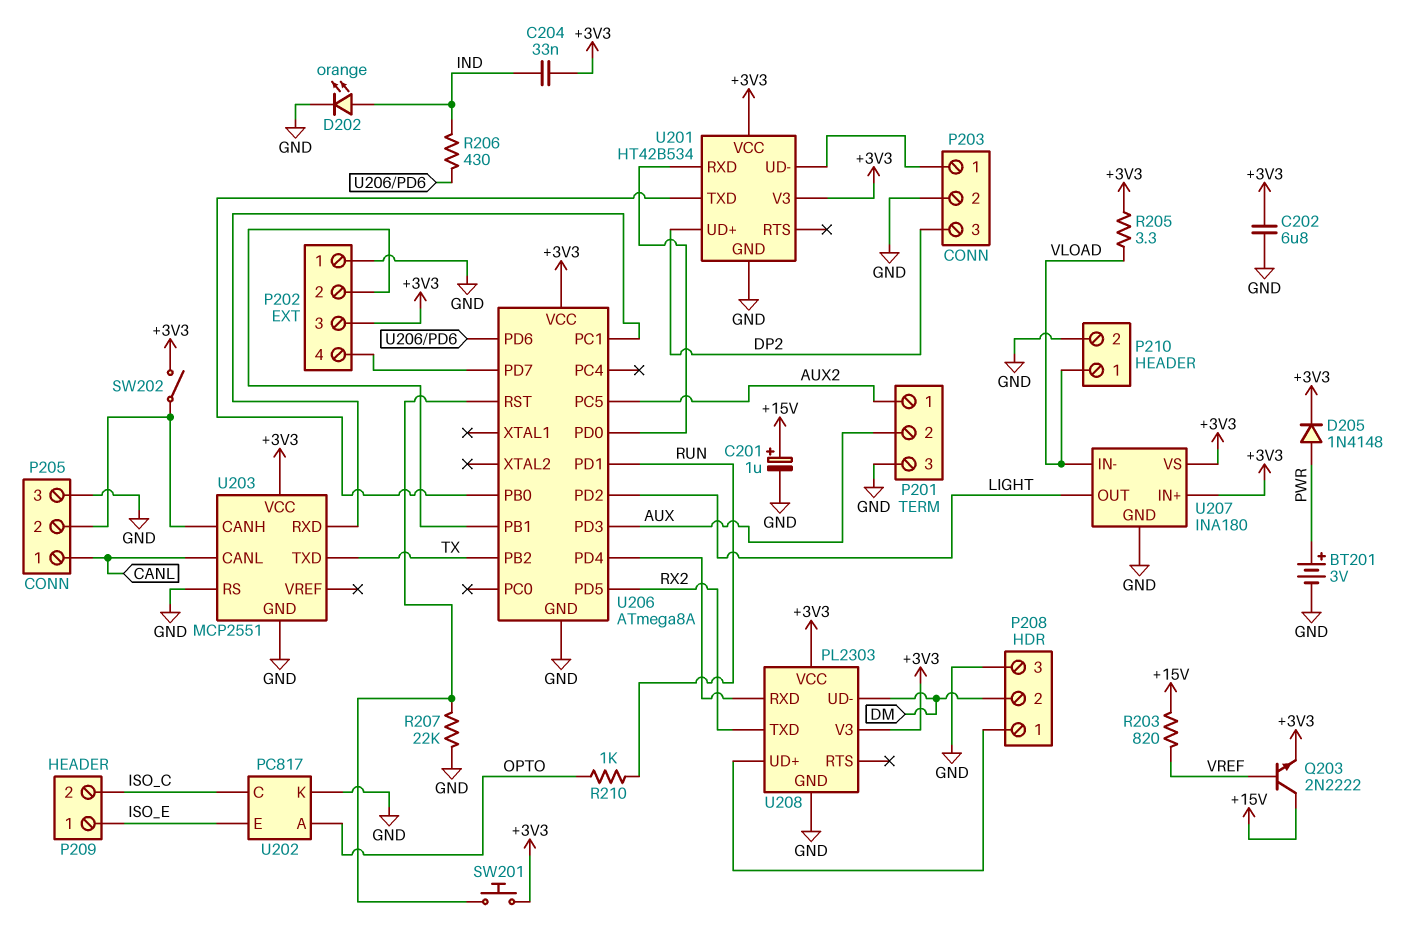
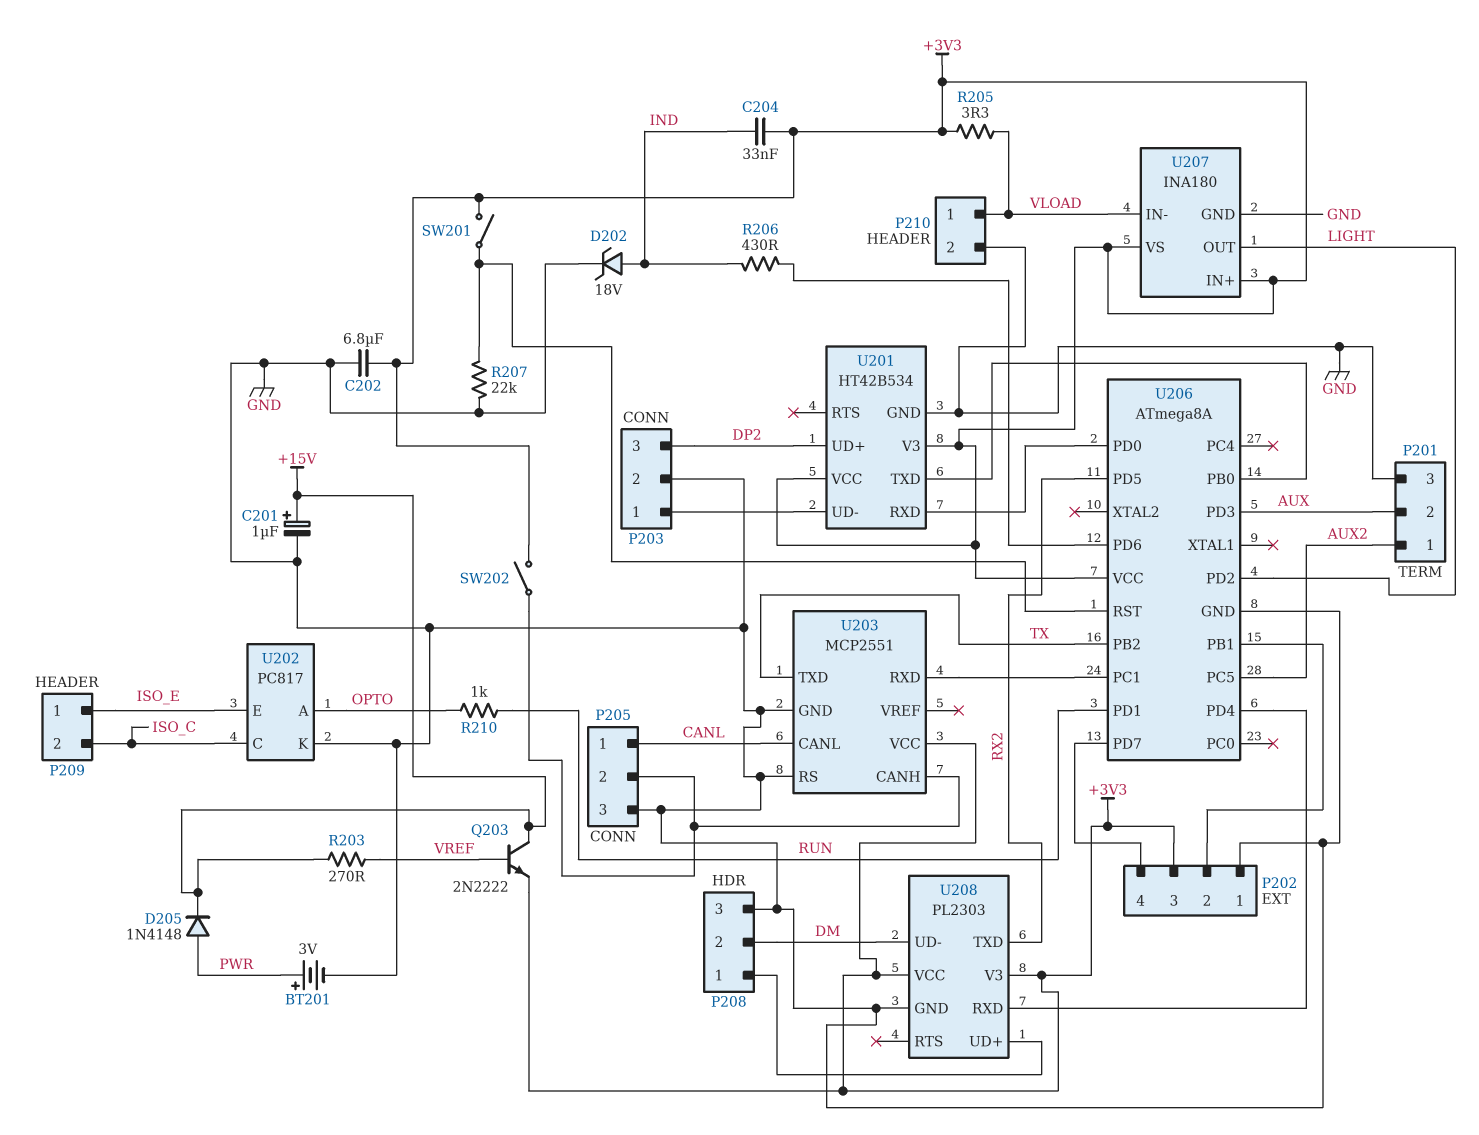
D202: LED orange (A IND, K GND) -> zener 18V (A IND, K GND)
D205: diode 1N4148 (A PWR, K +3V3) -> diode 1N4148 (A PWR, K +15V)
R203: 820 (+15V, VREF) -> 270 (+15V, VREF)
SW201: button (+3V3, U206/RST) -> switch (+3V3, U206/RST)

